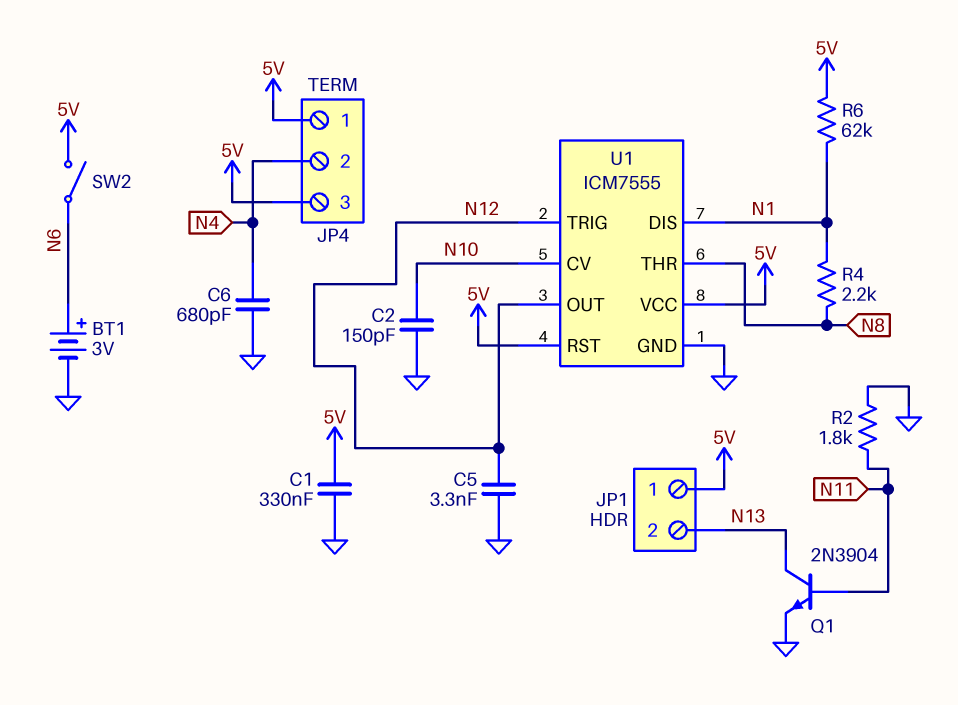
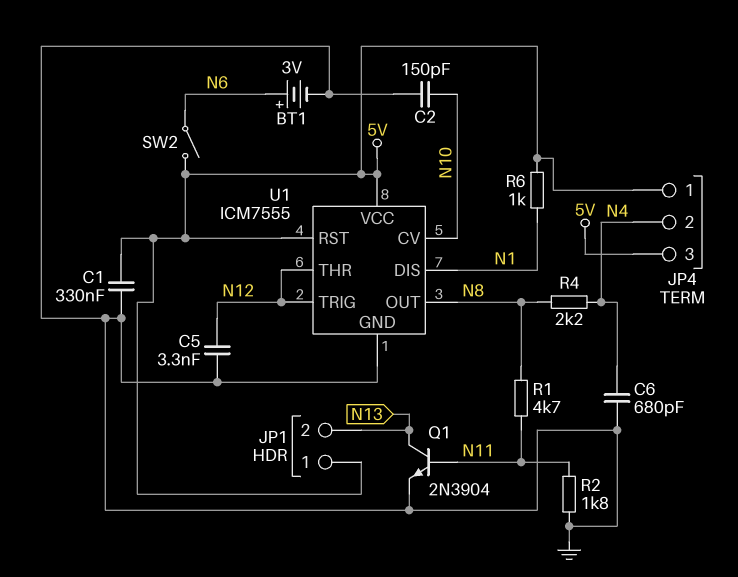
R1: none -> 4.7k (N8, N11)
R4: 2.2k (N1, N8) -> 2.2k (N4, N8)
R6: 62k (5V, N1) -> 1k (5V, N1)
U1 pin OUT: N12 -> N8
U1 pin THR: N8 -> N12

